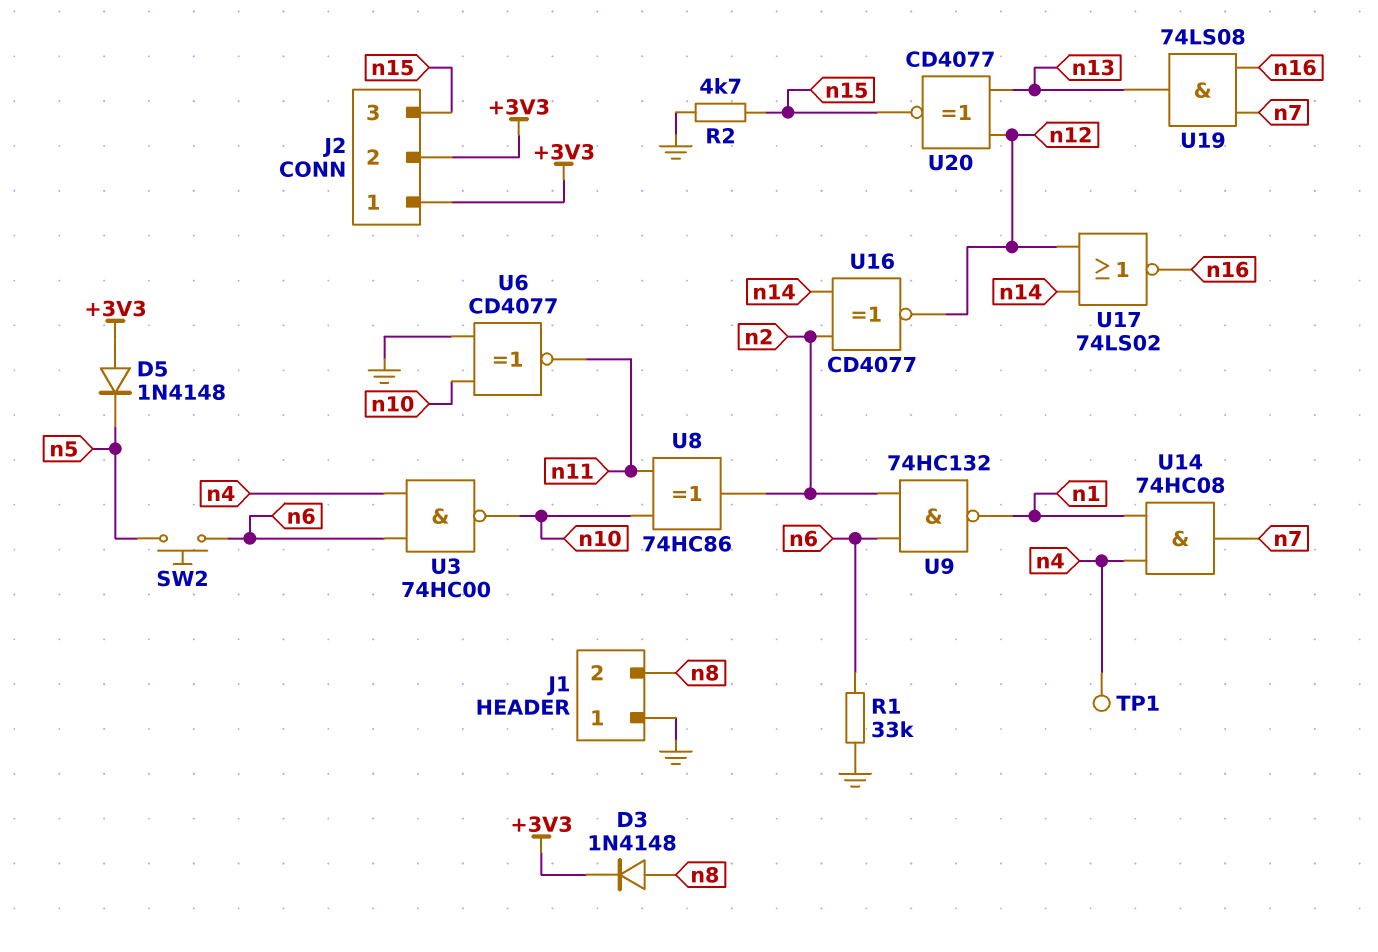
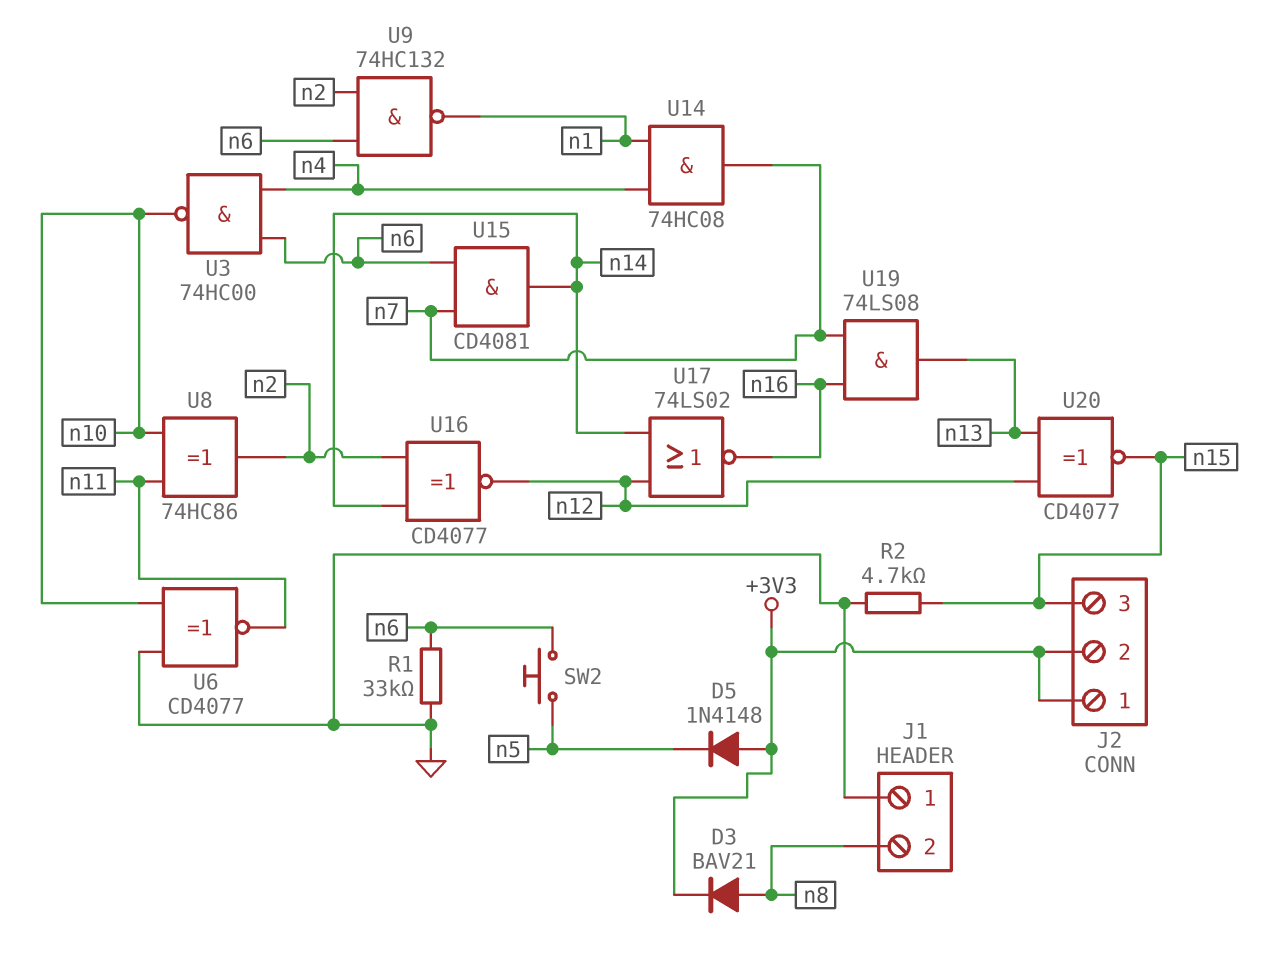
D3: diode 1N4148 (A n8, K +3V3) -> diode BAV21 (A n8, K +3V3)
TP1: test point (n4) -> none
U15: none -> AND CD4081 (in n6, in n7, out n14)

